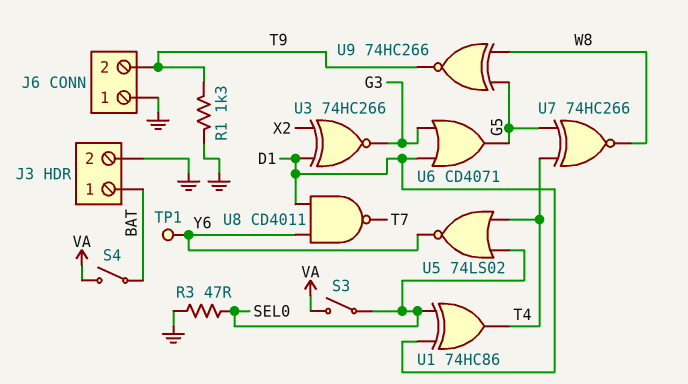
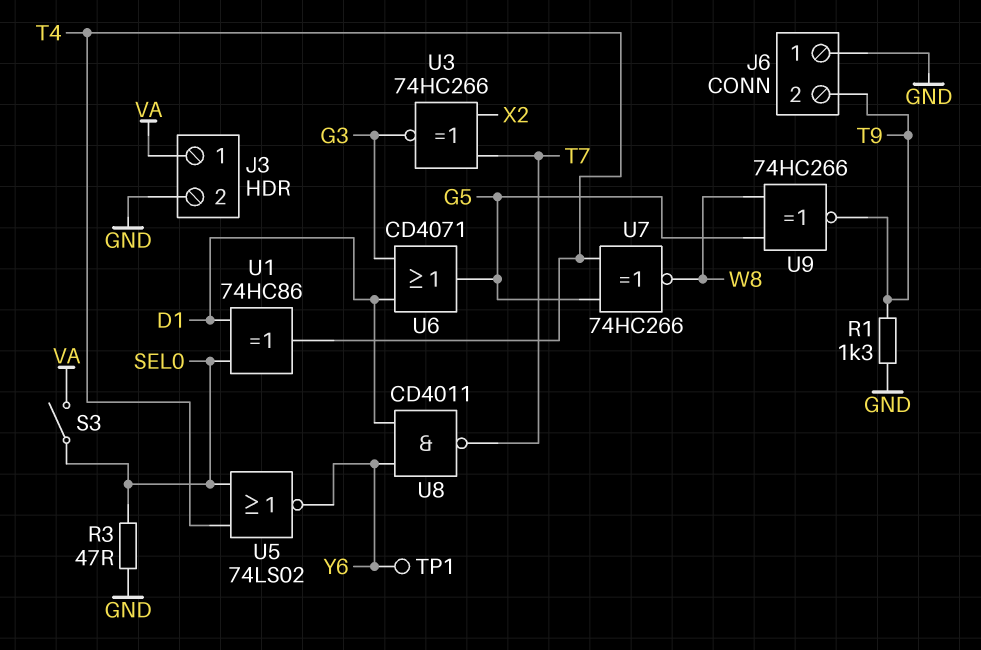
J3 pin 1: BAT -> VA
S4: switch (BAT, VA) -> none
U3: XNOR 74HC266 (in D1, in X2, out G3) -> XNOR 74HC266 (in T7, in X2, out G3)

